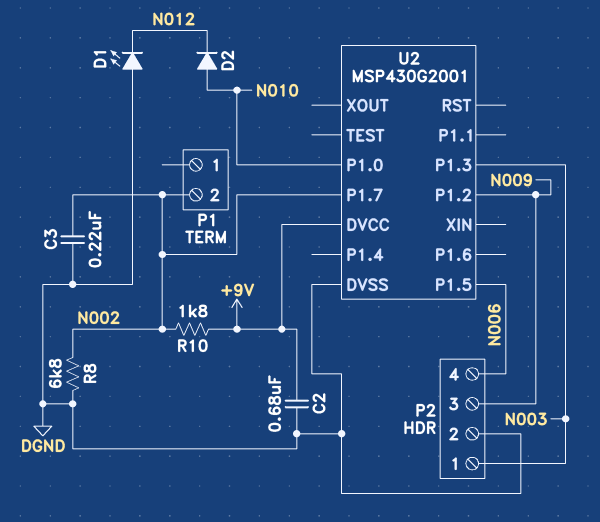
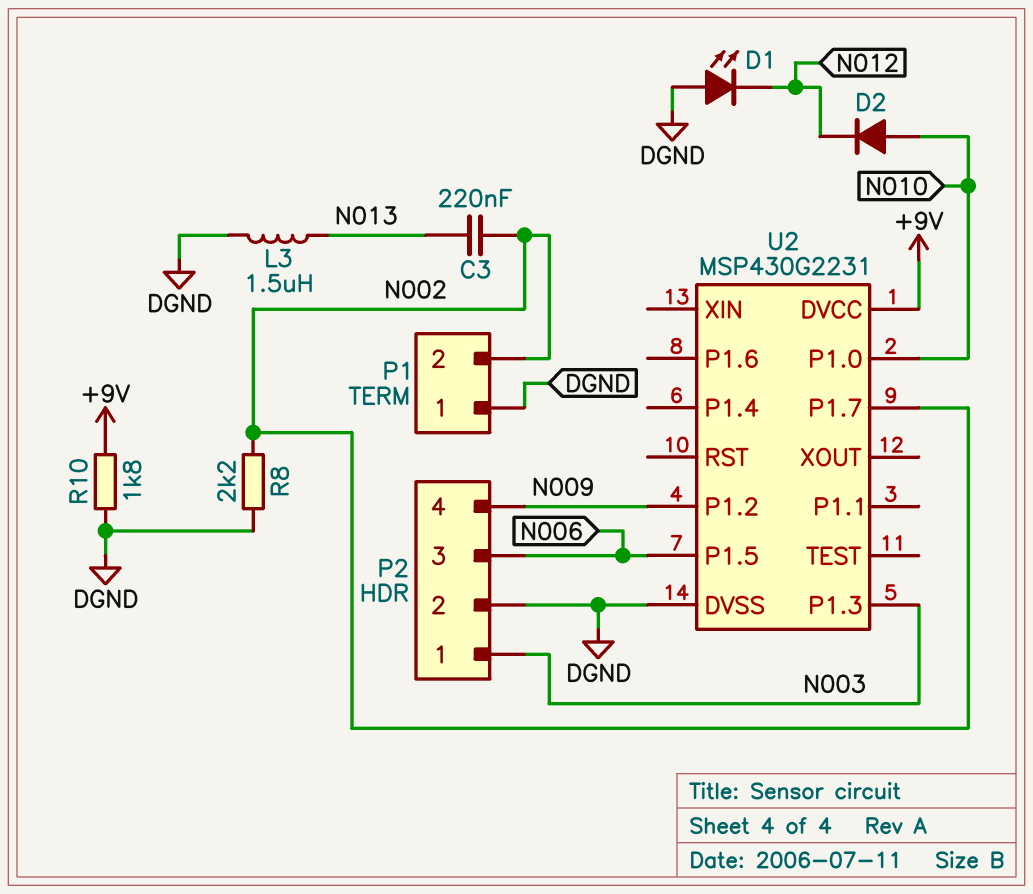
C2: 680nF (+9V, DGND) -> none
C3: 220nF (DGND, N002) -> 220nF (N002, N013)
L3: none -> 1.5uH (DGND, N013)
P1 pin 1: none -> DGND
P2 pin 3: N009 -> N006
P2 pin 4: N006 -> N009
R8: 6.8k (DGND, N002) -> 2.2k (DGND, N002)
R10: 1.8k (+9V, N002) -> 1.8k (+9V, DGND)
U2: MSP430G2001 -> MSP430G2231

